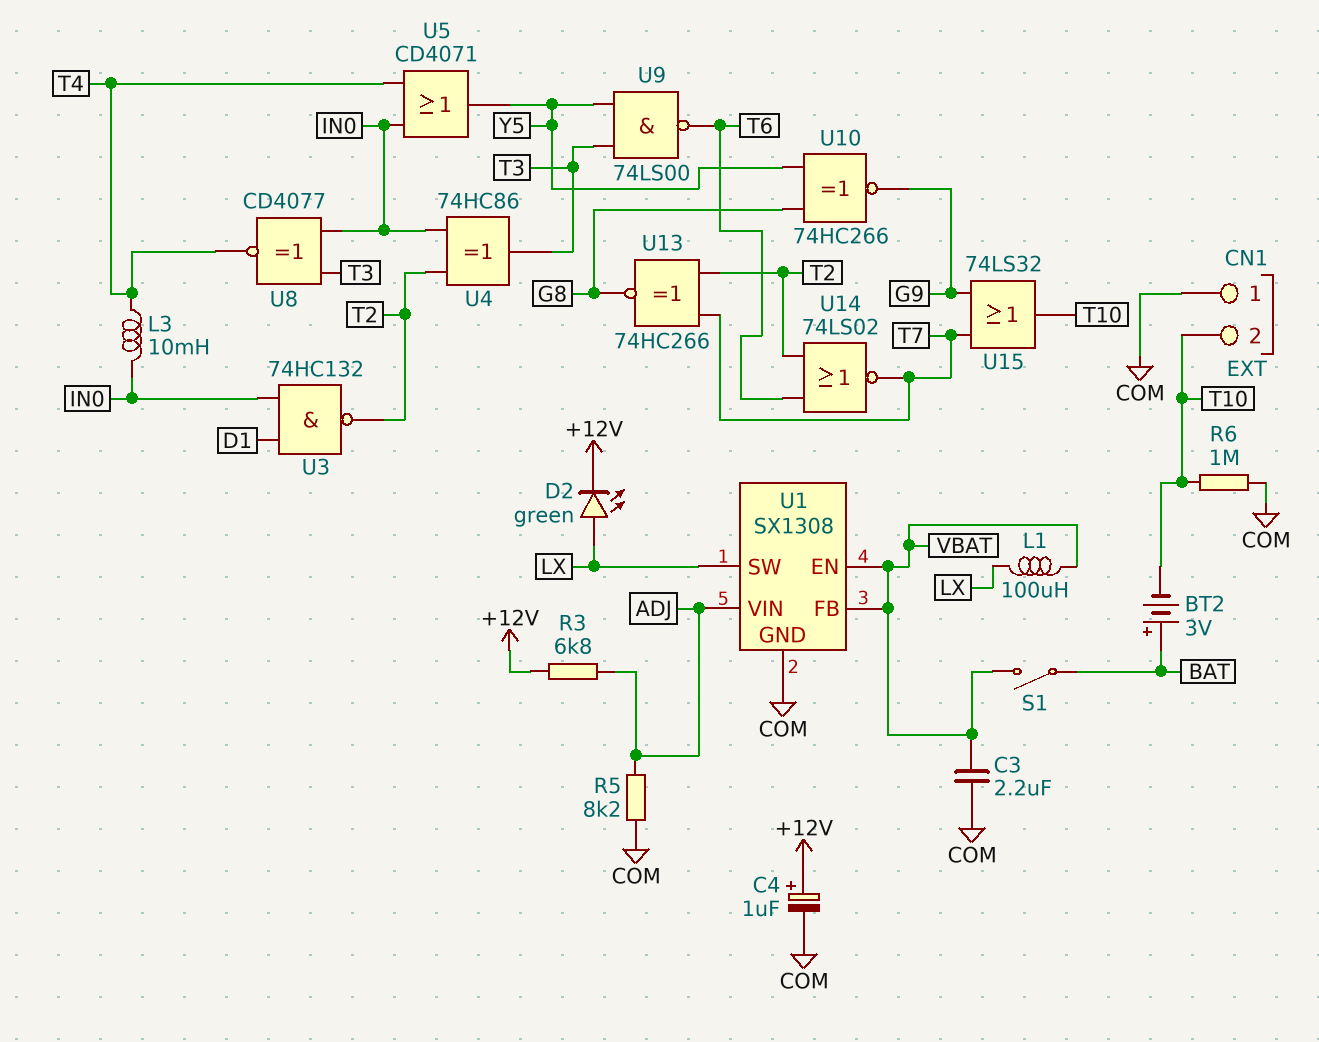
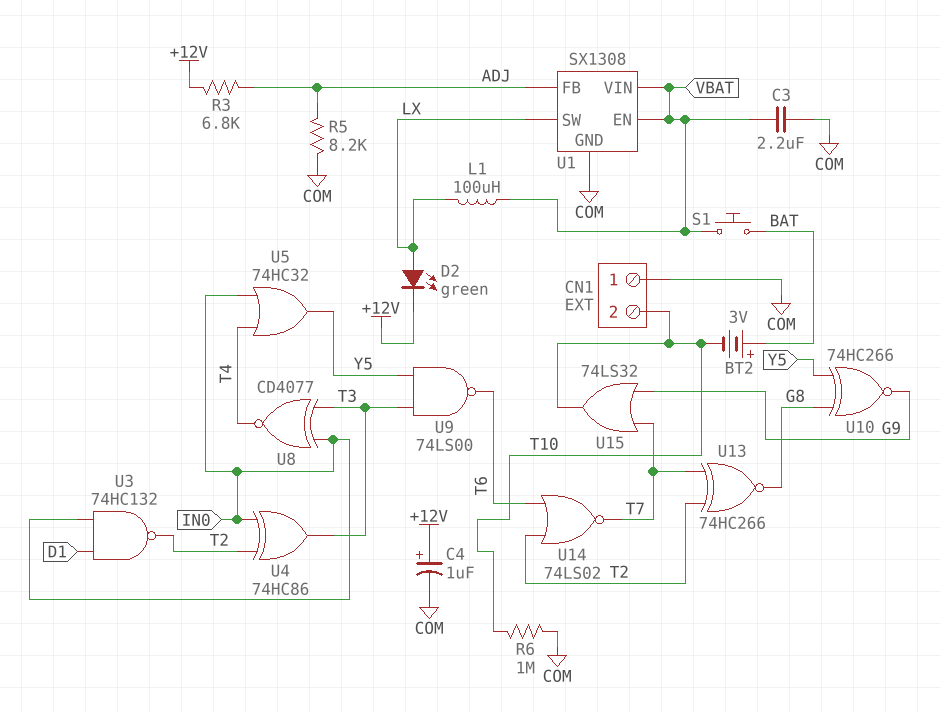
L3: 10mH (IN0, T4) -> none
S1: switch (BAT, VBAT) -> button (BAT, VBAT)
U1 pin FB: VBAT -> ADJ
U1 pin VIN: ADJ -> VBAT
U5: OR CD4071 (in IN0, in T4, out Y5) -> OR 74HC32 (in IN0, in T4, out Y5)

